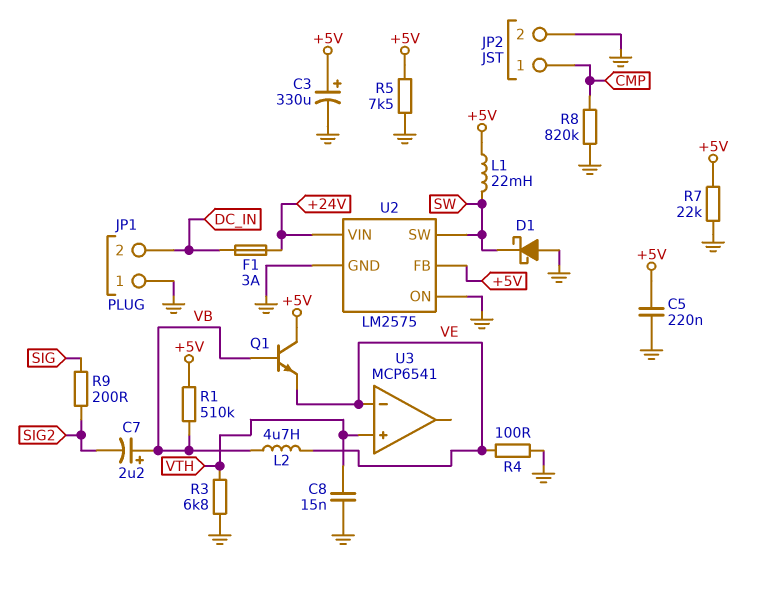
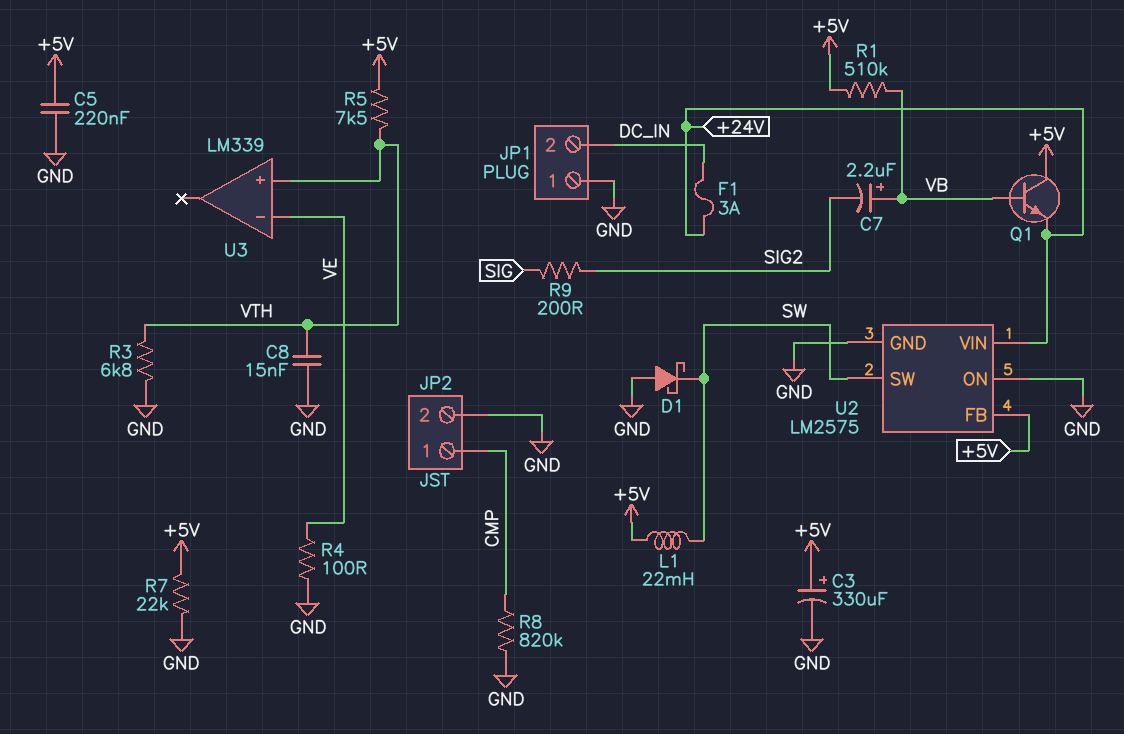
L2: 4.7uH (VB, VE) -> none
Q1: NPN (B VB, C +5V, E VE) -> NPN (B VB, C +5V, E +24V)
R5: 7.5k (+5V, GND) -> 7.5k (+5V, VTH)
U3: MCP6541 -> LM339

